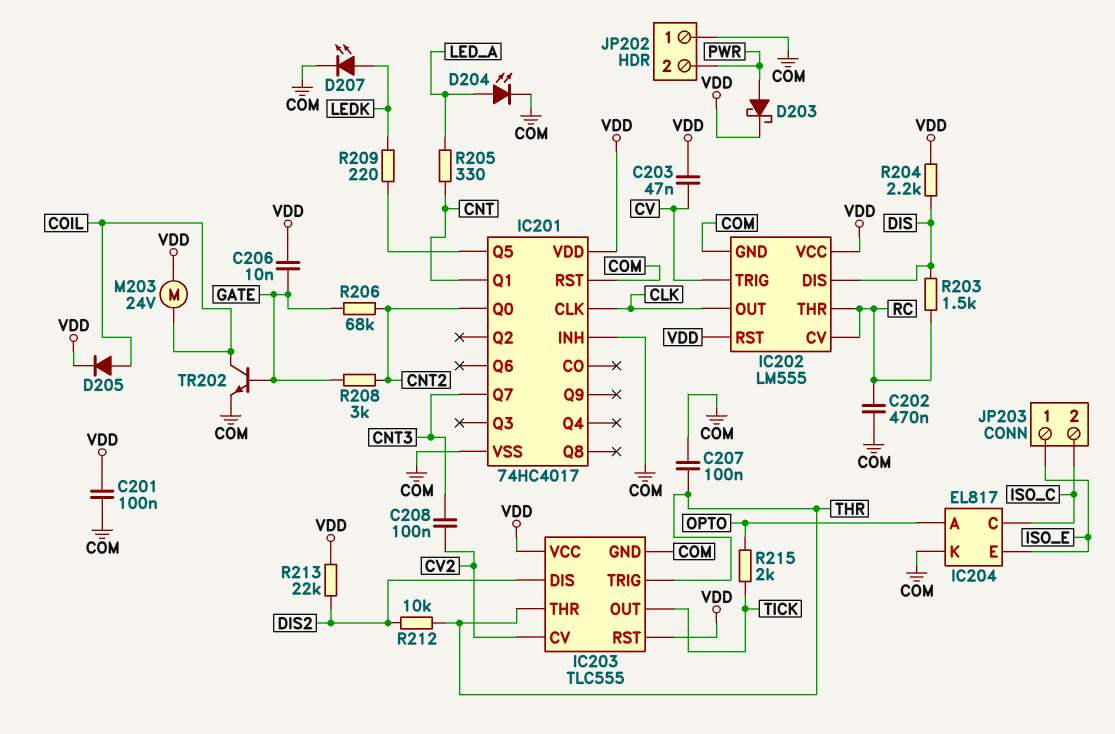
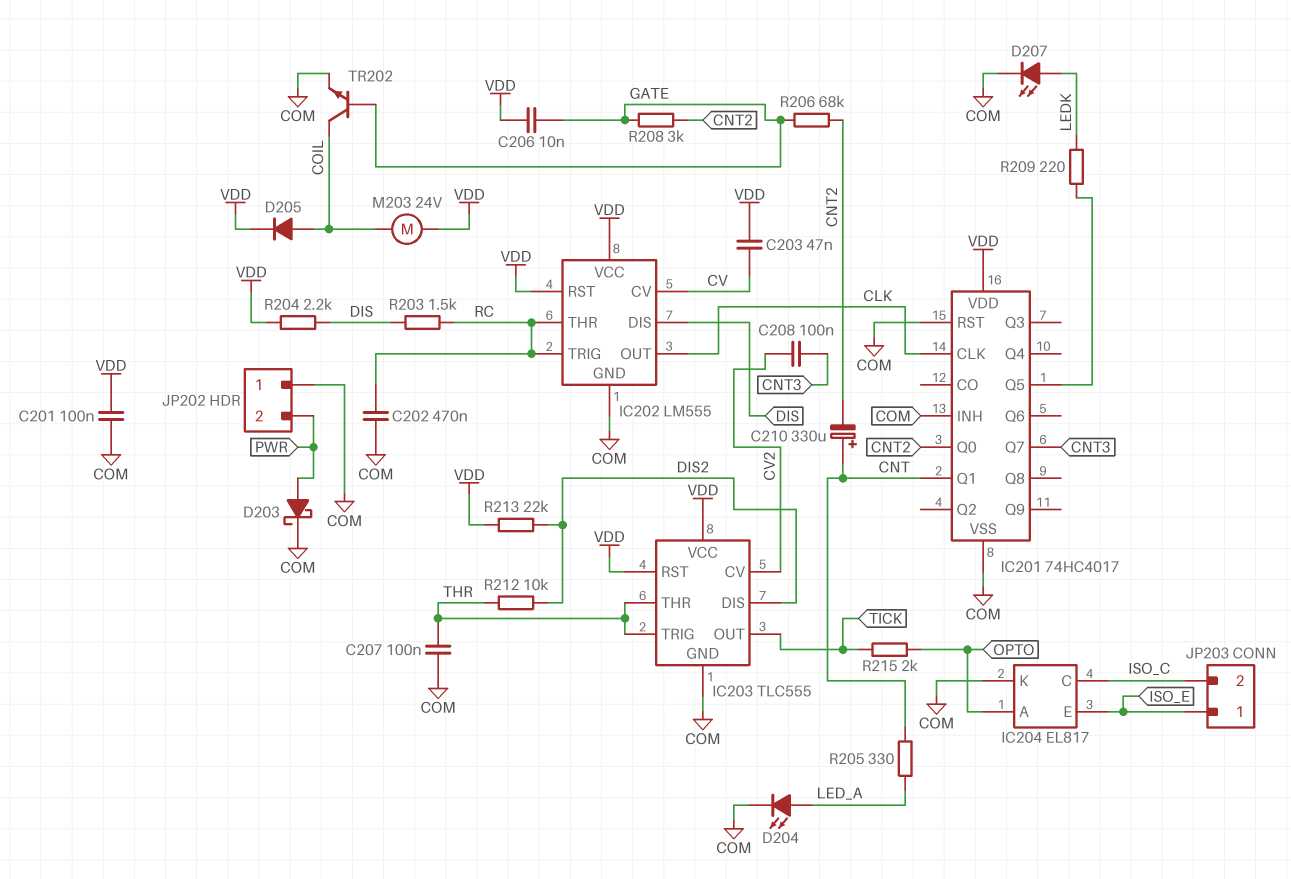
C210: none -> 330uF (plus CNT, minus CNT2)
D203: schottky (A PWR, K VDD) -> schottky (A PWR, K COM)
IC202 pin CV: RC -> CV
IC202 pin TRIG: CV -> RC

